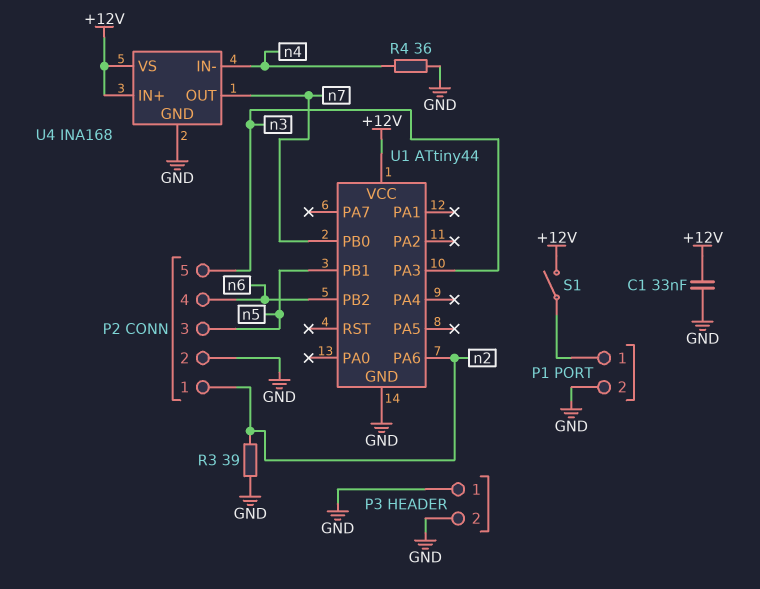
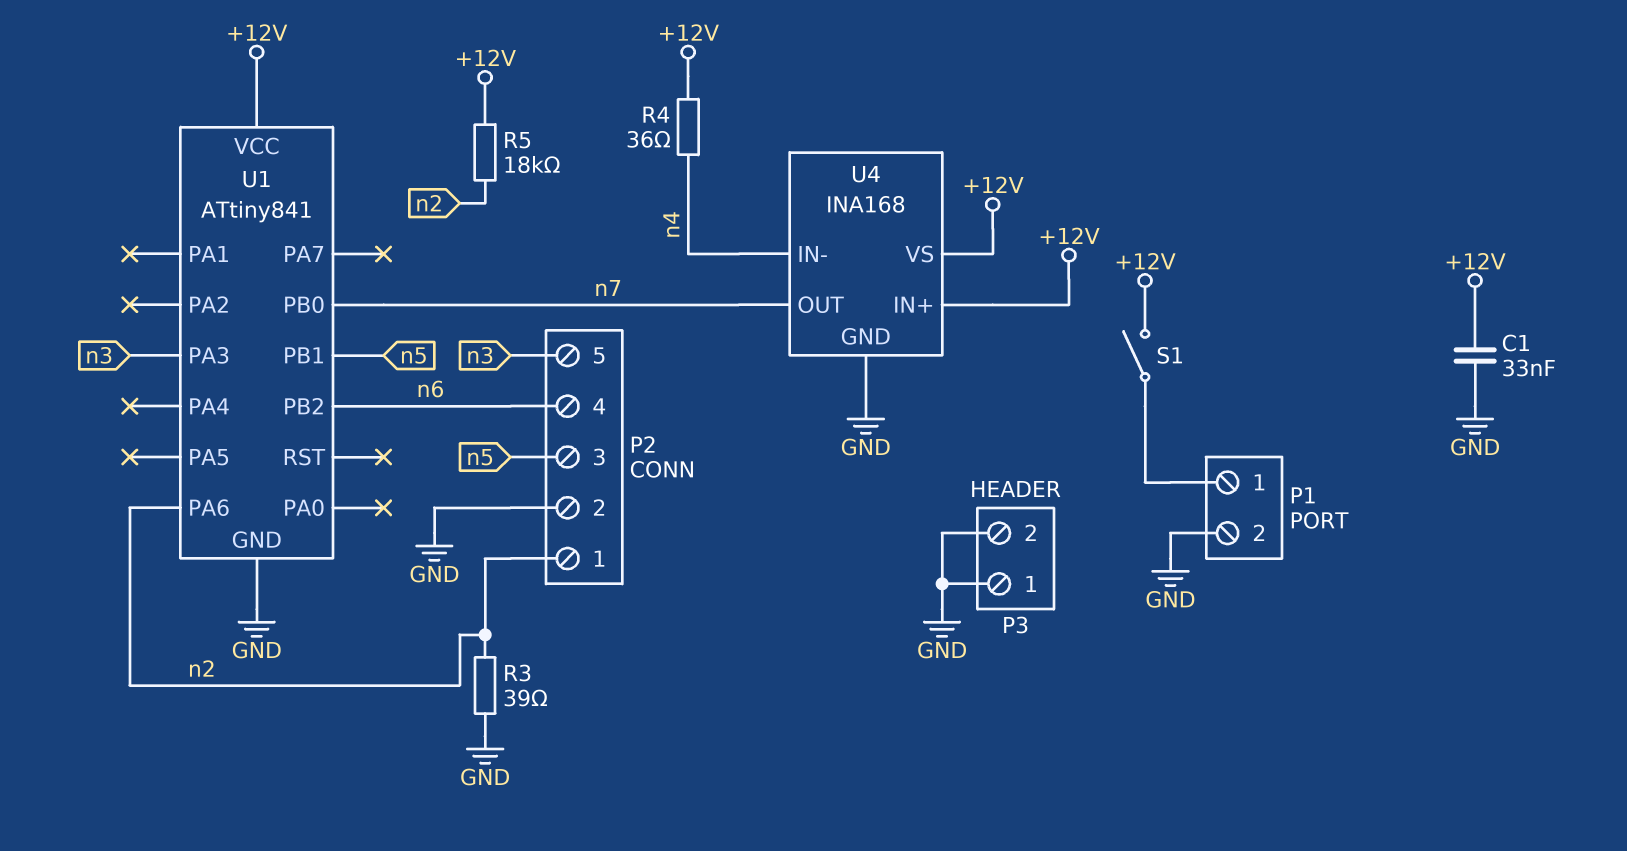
R4: 36 (GND, n4) -> 36 (+12V, n4)
R5: none -> 18k (+12V, n2)
U1: ATtiny44 -> ATtiny841

